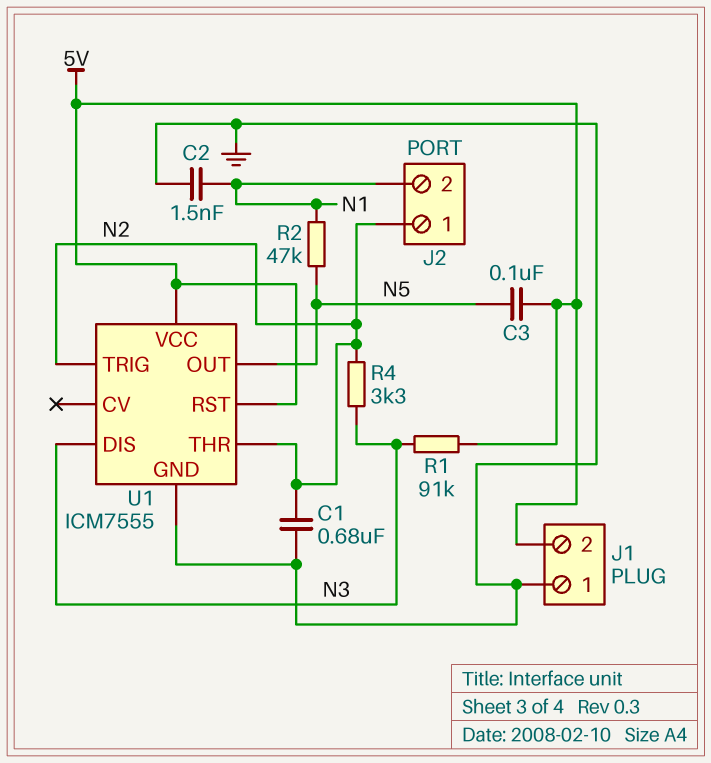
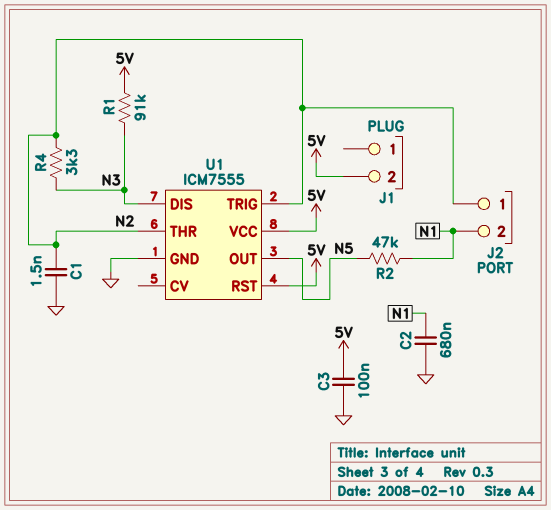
C1: 680nF (GND, N2) -> 1.5nF (GND, N2)
C2: 1.5nF (GND, N1) -> 680nF (GND, N1)
C3: 100nF (5V, N5) -> 100nF (5V, GND)
J1 pin 1: GND -> none

